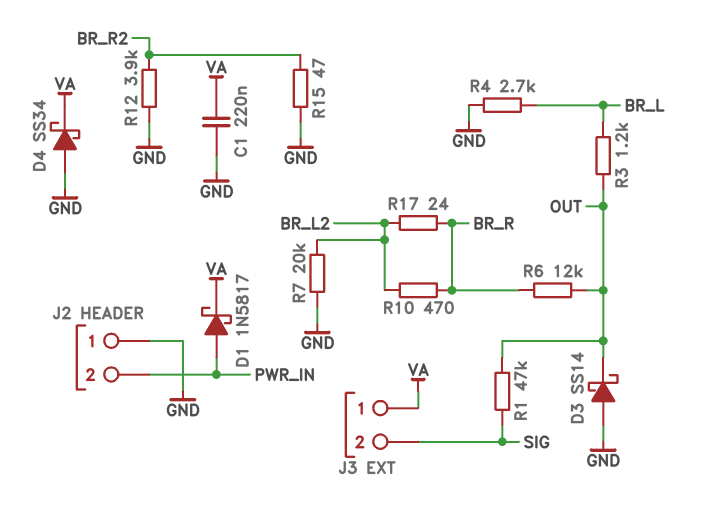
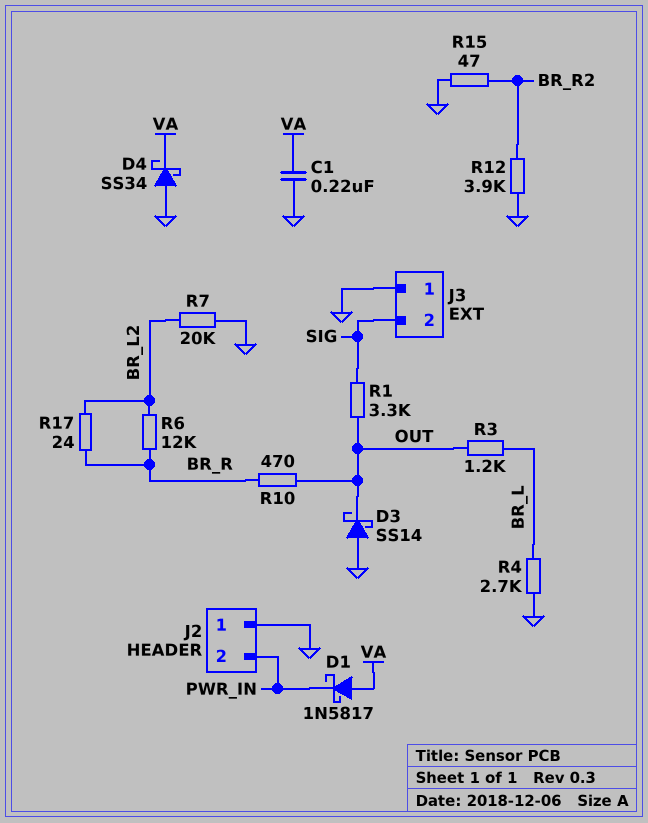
D1: schottky 1N5817 (A PWR_IN, K VA) -> schottky 1N5817 (A VA, K PWR_IN)
J3 pin 1: VA -> GND
R1: 47k (OUT, SIG) -> 3.3k (OUT, SIG)
R6: 12k (BR_R, OUT) -> 12k (BR_L2, BR_R)
R10: 470 (BR_L2, BR_R) -> 470 (BR_R, OUT)

